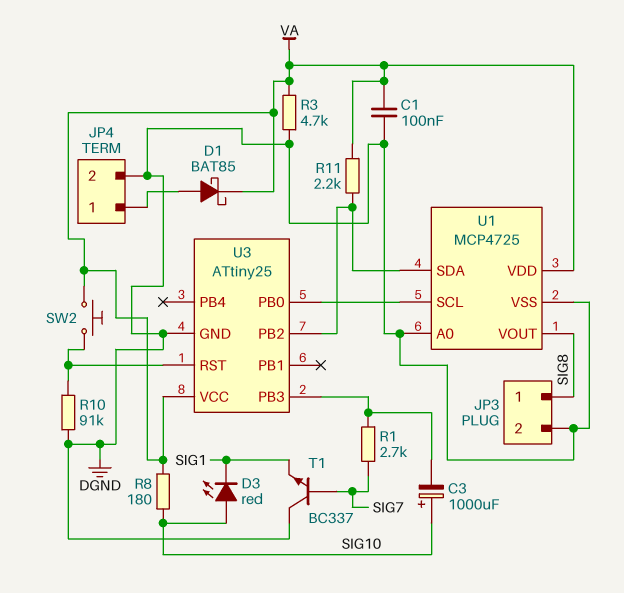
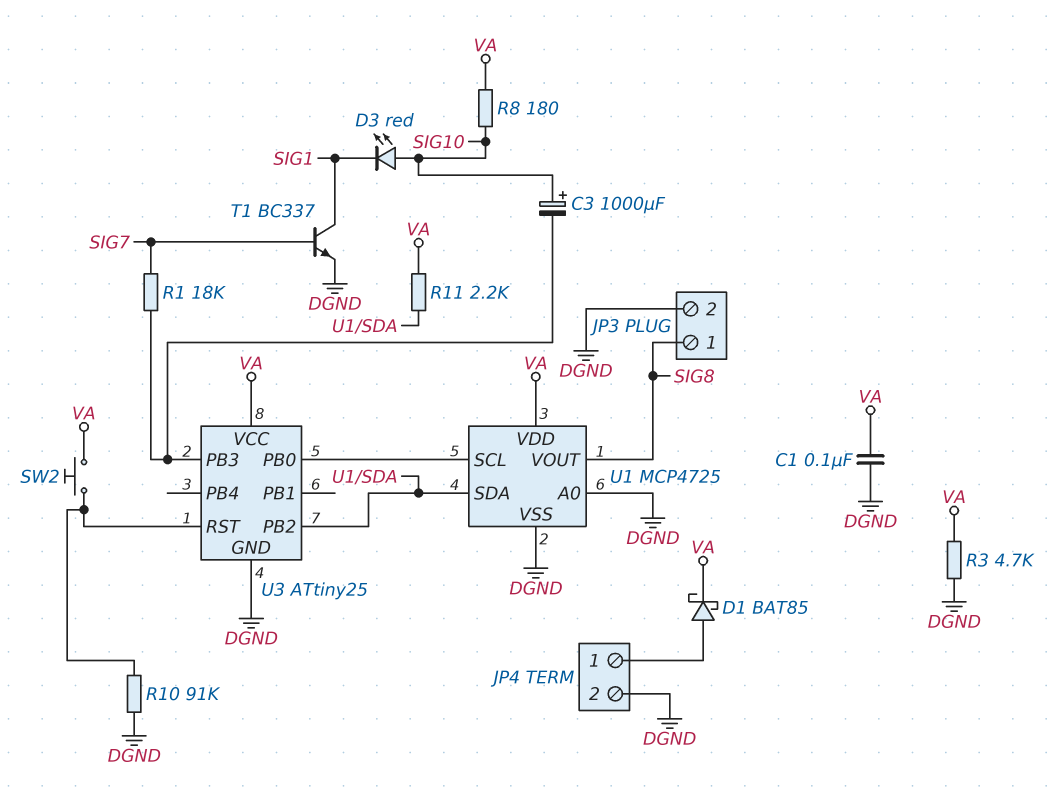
R1: 2.7k (SIG7, U3/PB3) -> 18k (SIG7, U3/PB3)
T1: NPN BC337 (B SIG7, C DGND, E SIG1) -> NPN BC337 (B SIG7, C SIG1, E DGND)

